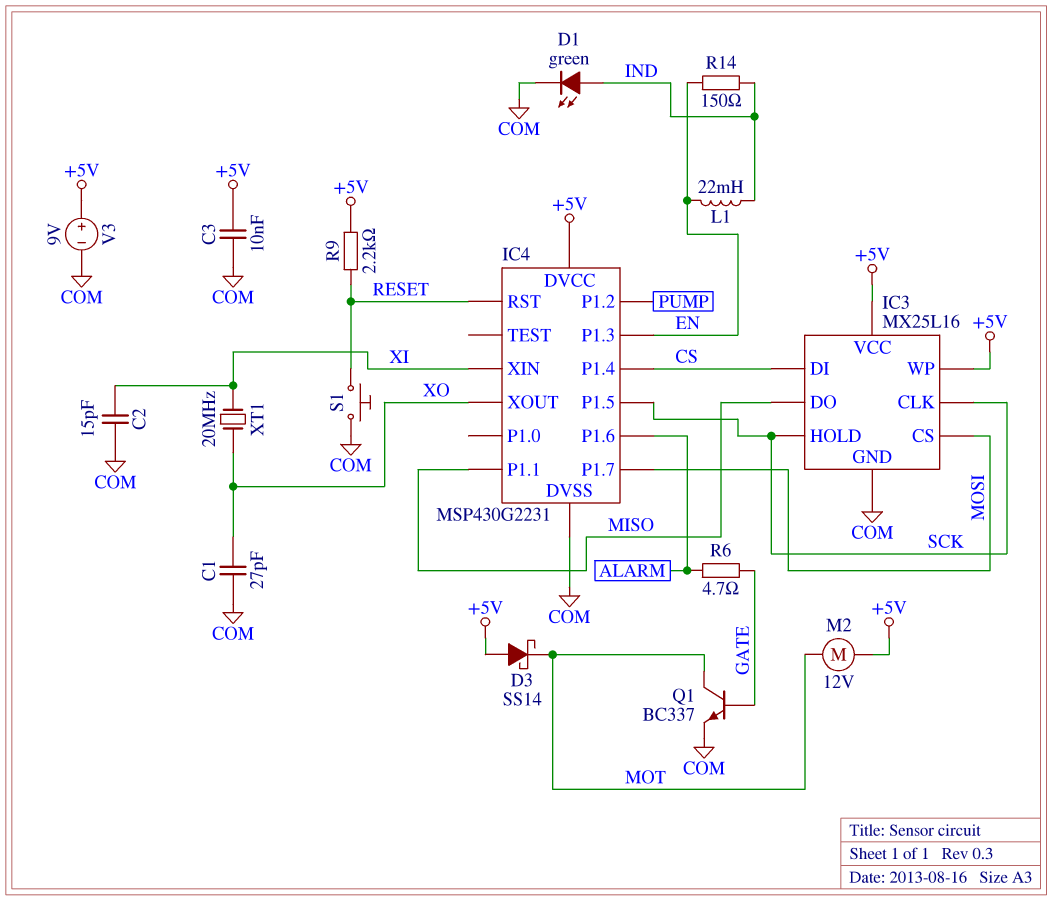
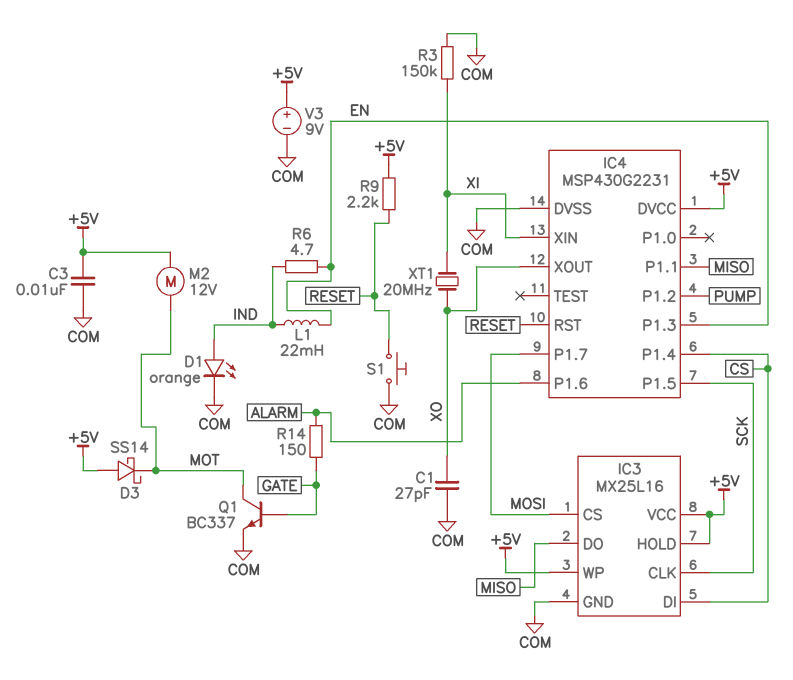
C2: 15pF (COM, XI) -> none
D1: LED green (A IND, K COM) -> LED orange (A IND, K COM)
IC3 pin HOLD: SCK -> +5V
R3: none -> 150k (COM, XI)
R6: 4.7 (ALARM, GATE) -> 4.7 (EN, IND)
R14: 150 (EN, IND) -> 150 (ALARM, GATE)

